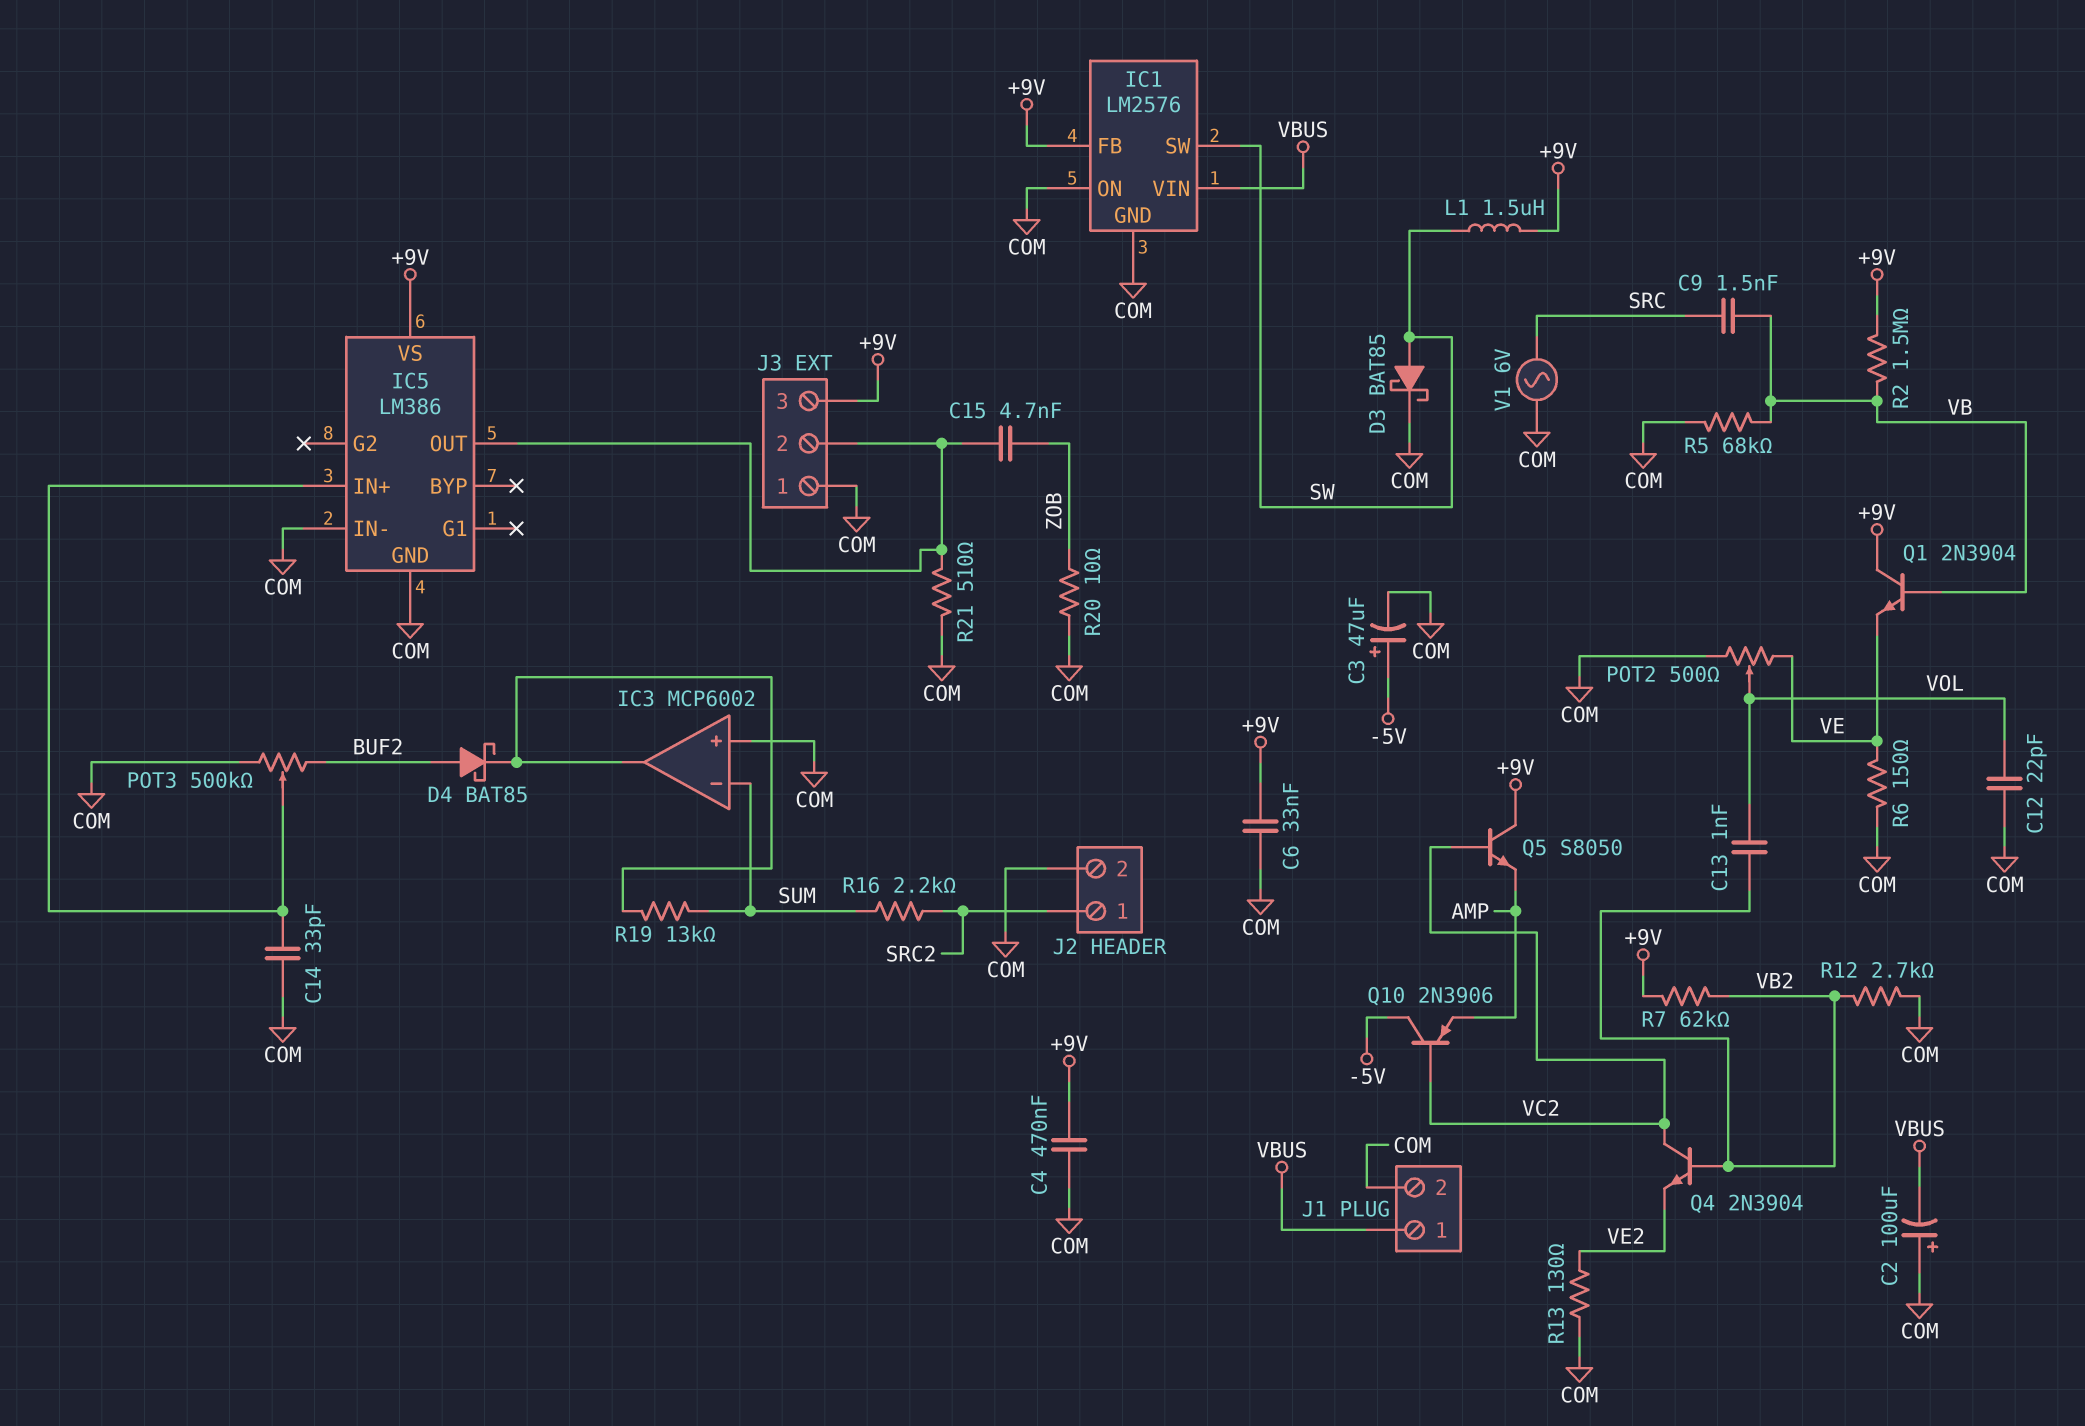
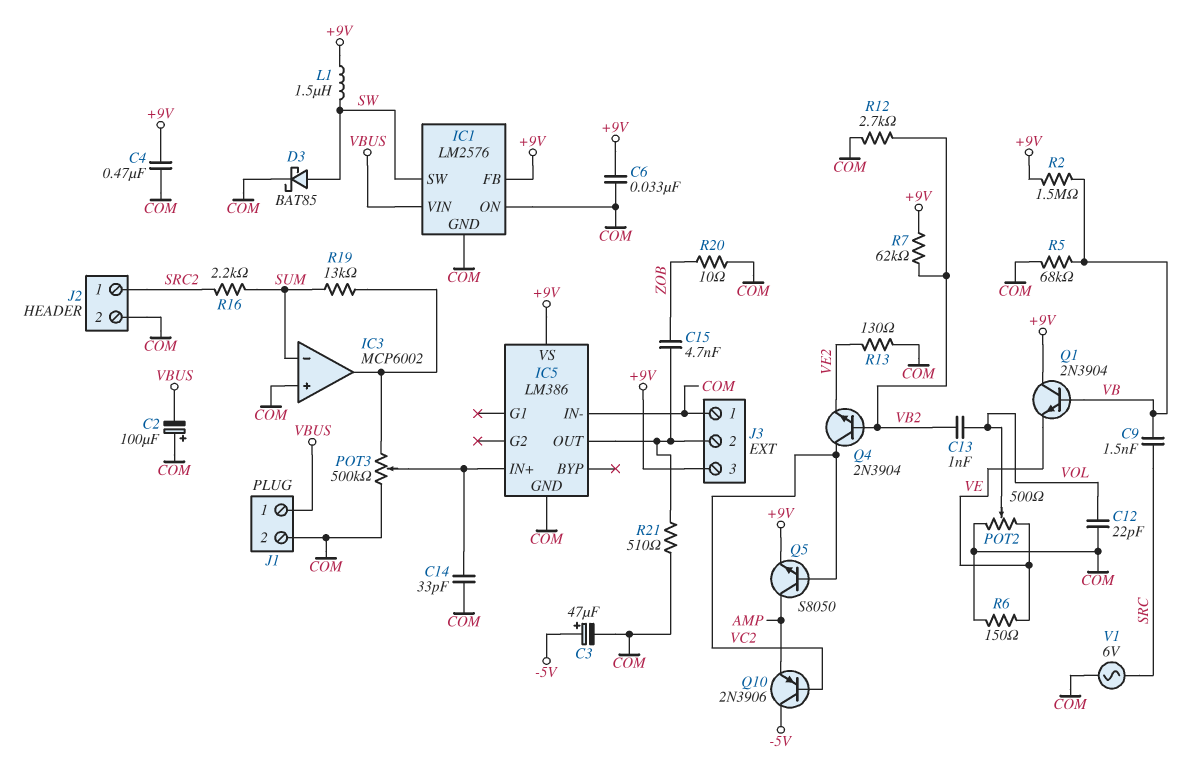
D4: schottky BAT85 (A BUF2, K IC3/out) -> none
POT3: 500k (BUF2, COM, wiper IC5/IN+) -> 500k (COM, IC3/out, wiper IC5/IN+)
Q5: NPN S8050 (B VC2, C +9V, E AMP) -> NPN S8050 (B VC2, C AMP, E +9V)

